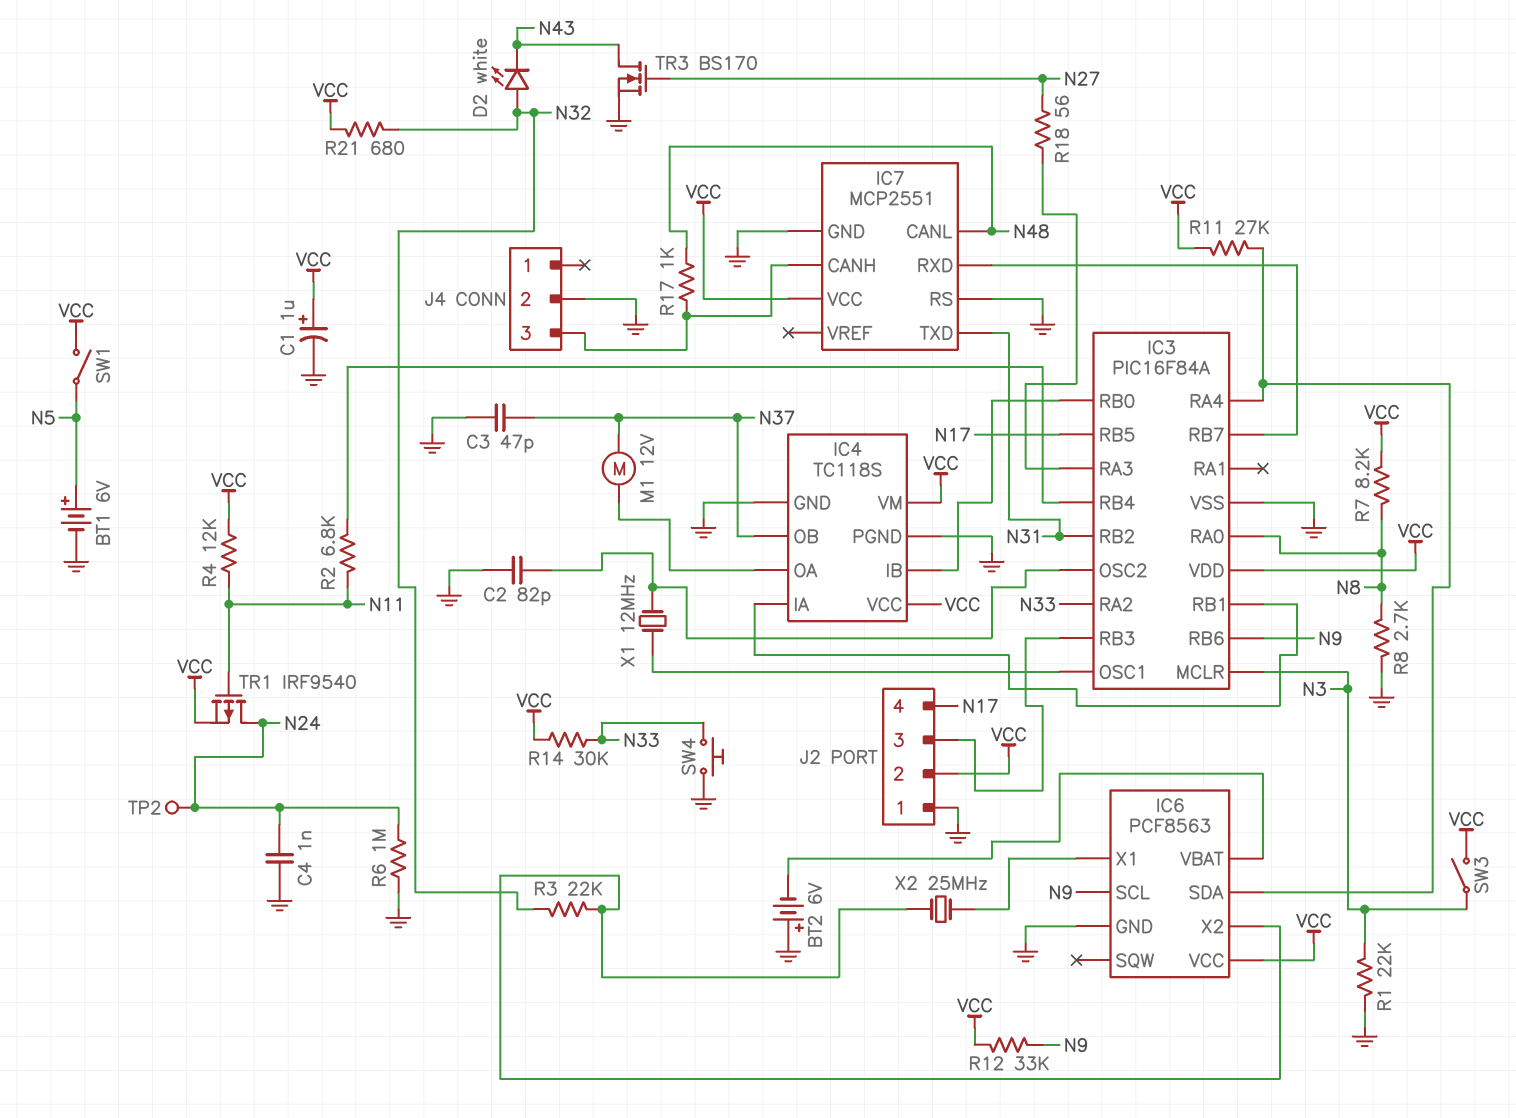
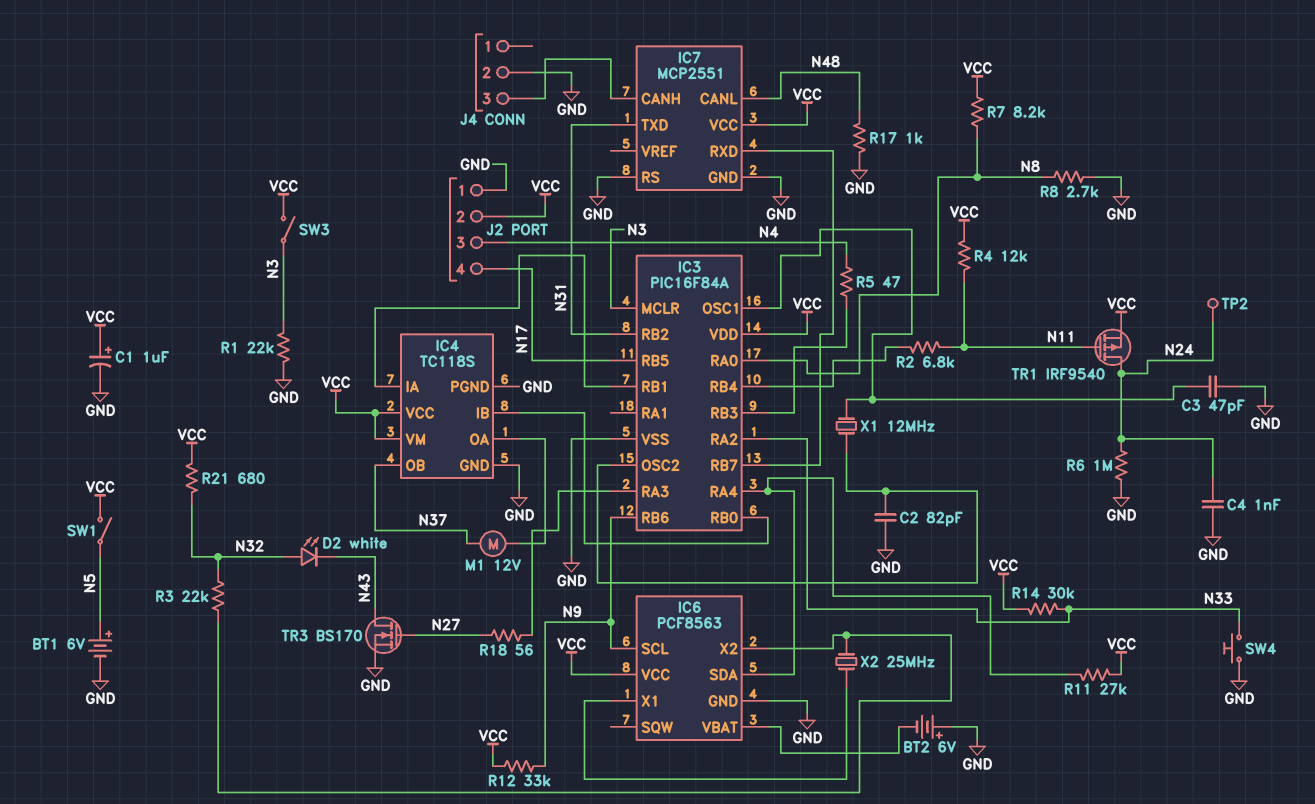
C3: 47pF (GND, N37) -> 47pF (GND, IC3/OSC1)
J2 pin 3: IC3/RB3 -> N4
R5: none -> 47 (IC3/RB3, N4)
R17: 1k (IC7/CANH, N48) -> 1k (GND, N48)

